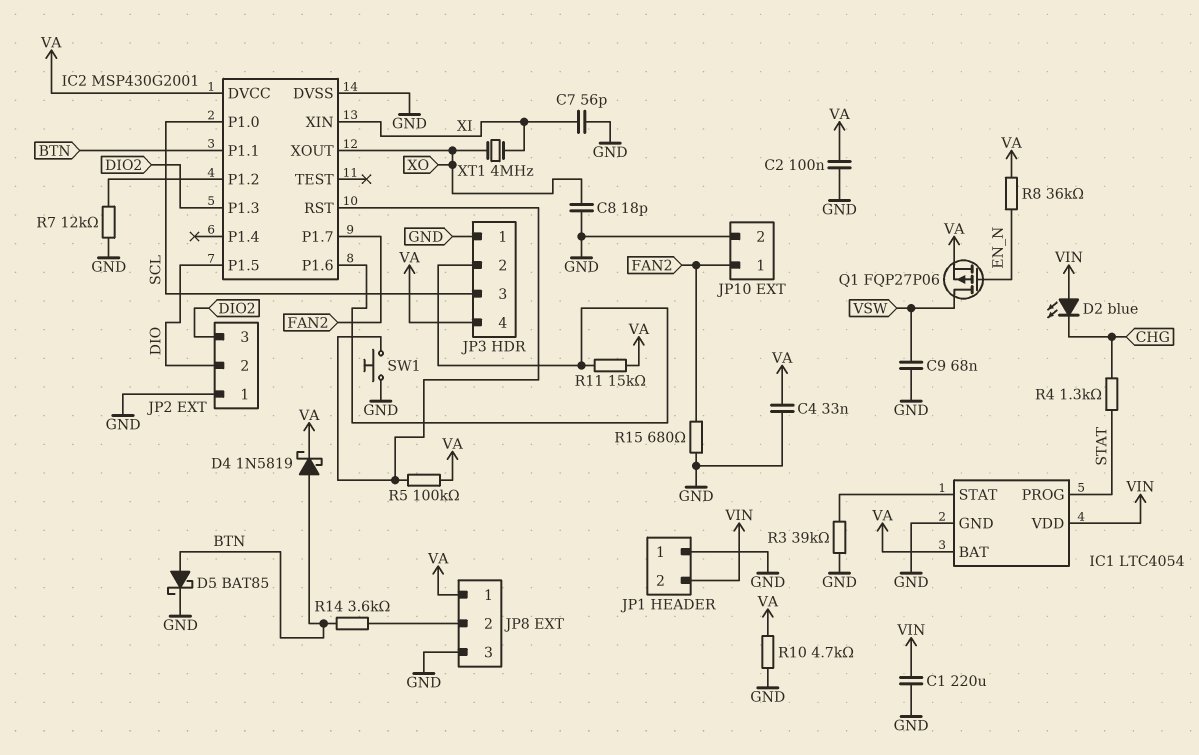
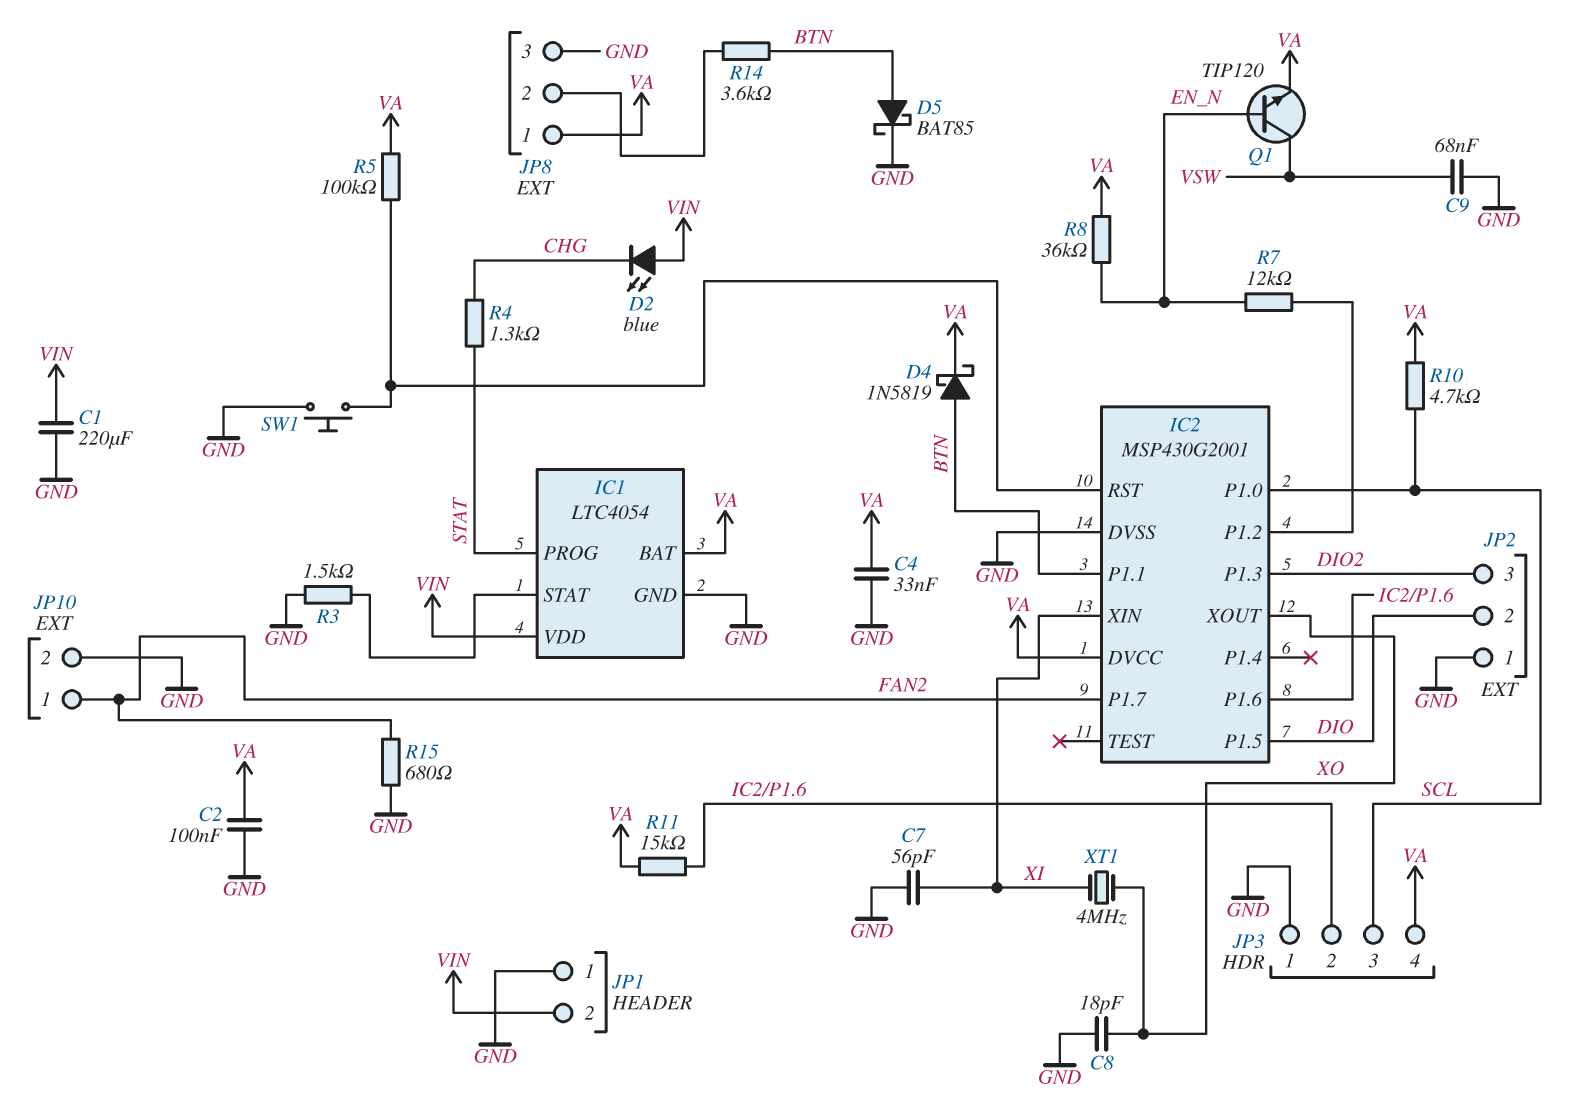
Q1: PMOS FQP27P06 (G EN_N, D VSW, S VA) -> NPN TIP120 (B EN_N, C VSW, E VA)
R3: 39k (GND, IC1/STAT) -> 1.5k (GND, IC1/STAT)
R7: 12k (GND, IC2/P1.2) -> 12k (EN_N, IC2/P1.2)
R10: 4.7k (GND, VA) -> 4.7k (SCL, VA)

